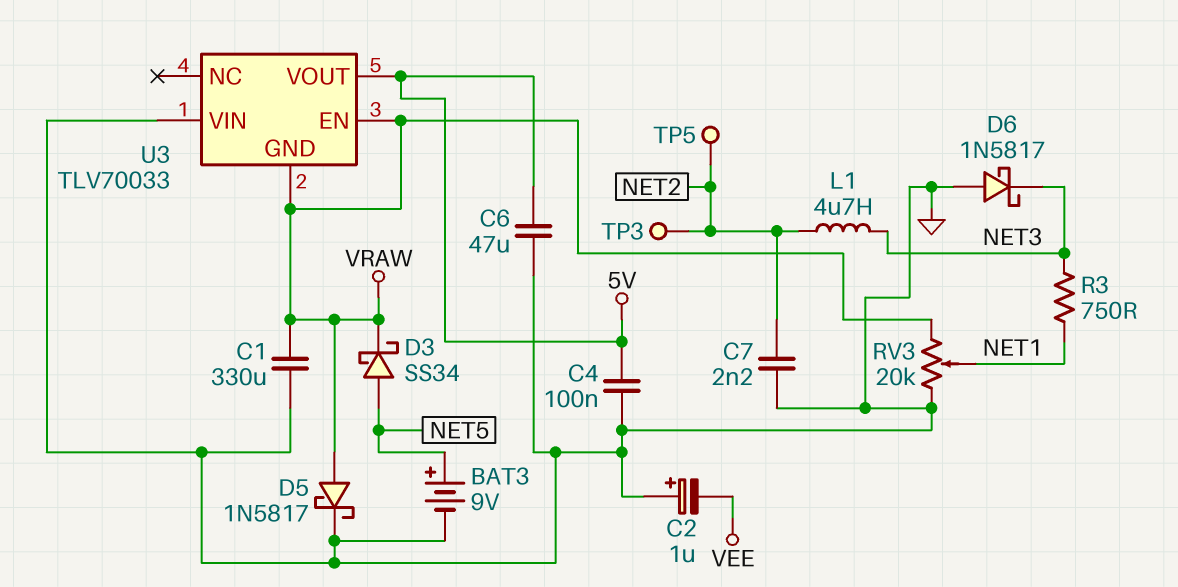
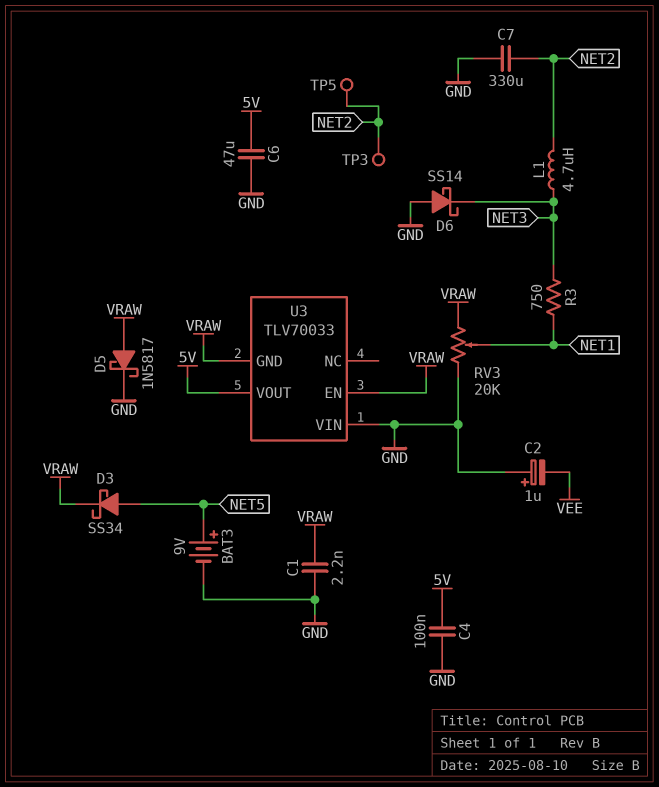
C1: 330uF (GND, VRAW) -> 2.2nF (GND, VRAW)
C7: 2.2nF (GND, NET2) -> 330uF (GND, NET2)
D6: schottky 1N5817 (A GND, K NET3) -> schottky SS14 (A GND, K NET3)

